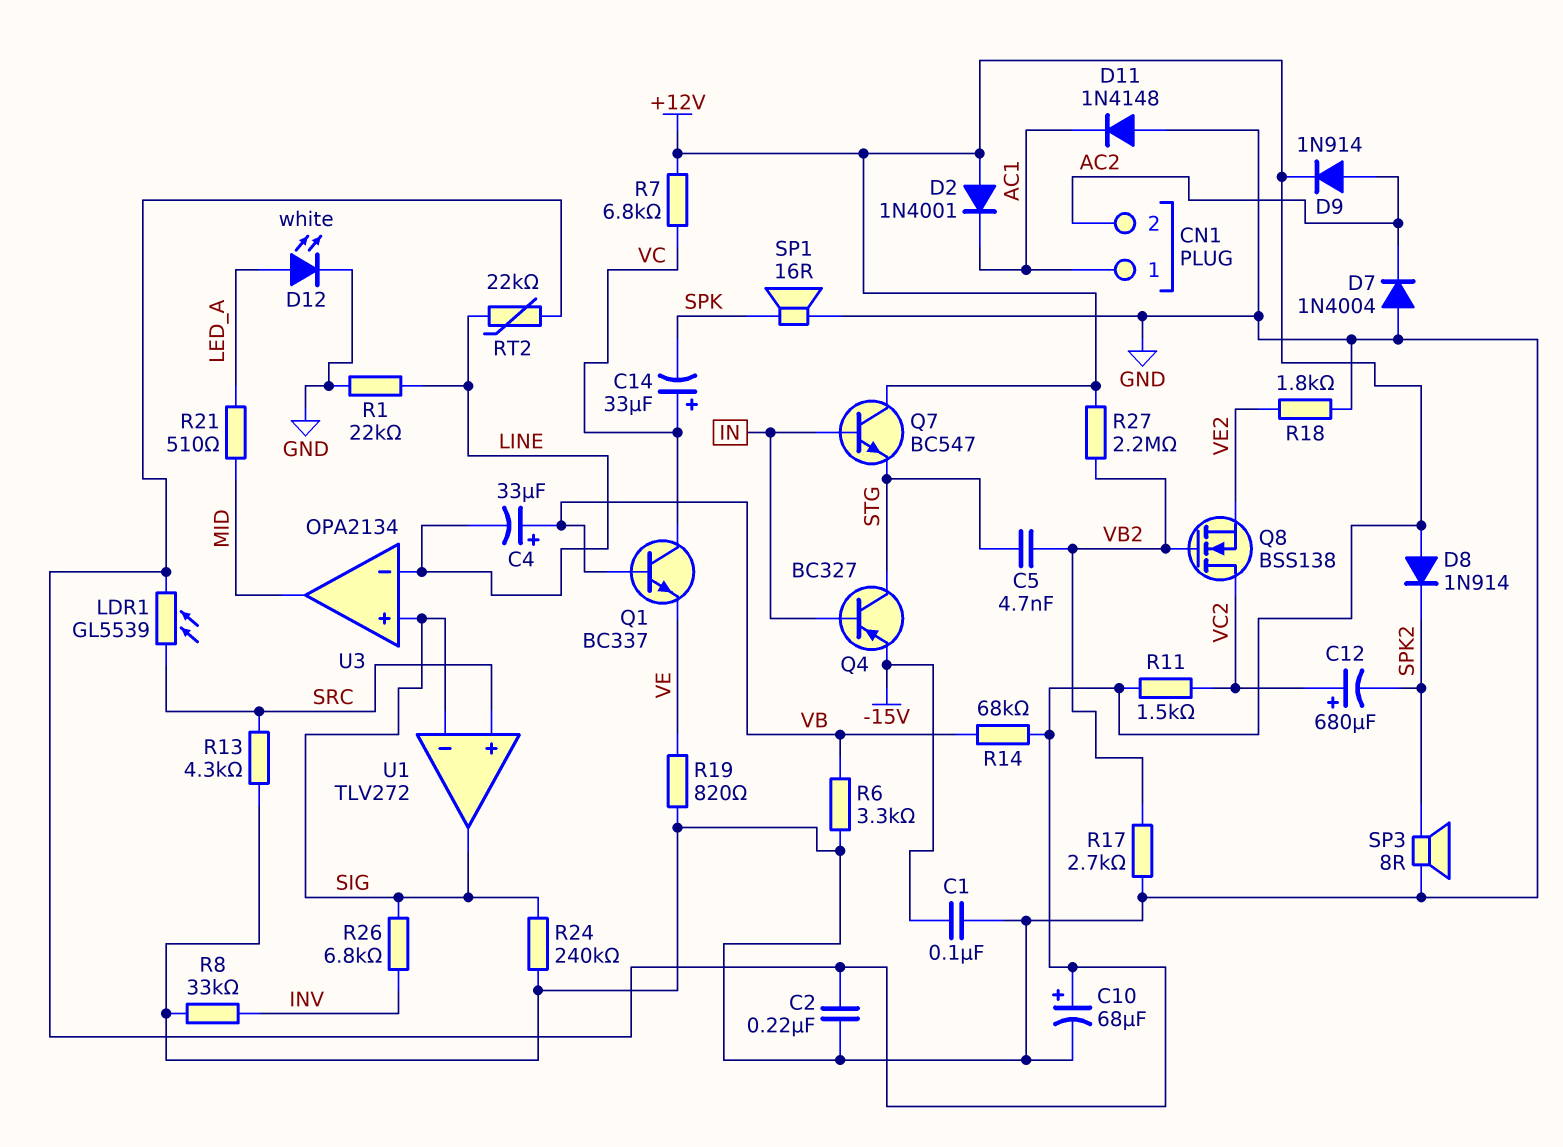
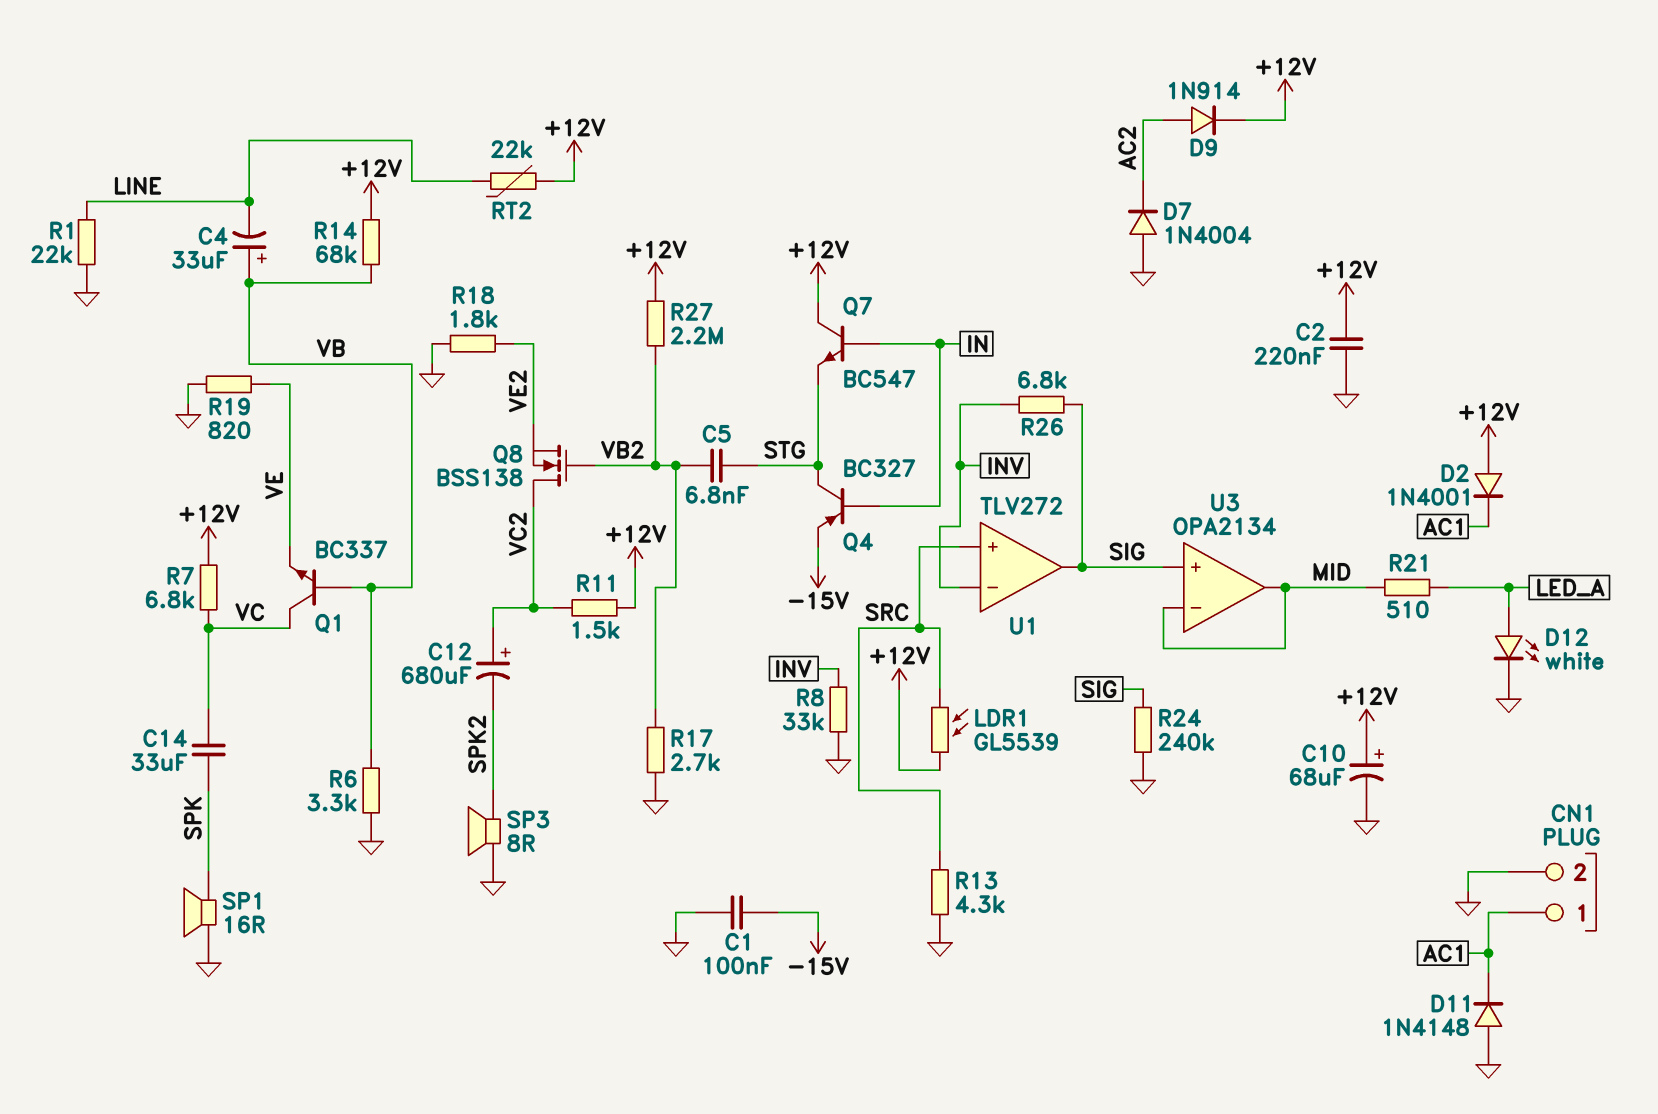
C5: 4.7nF (STG, VB2) -> 6.8nF (STG, VB2)
C14: 33uF (plus VC, minus SPK) -> 33uF (SPK, VC)
CN1 pin 2: AC2 -> GND
D8: diode 1N914 (A +12V, K SPK2) -> none
U1 pin in-: SIG -> INV
U3 pin in-: LINE -> MID

